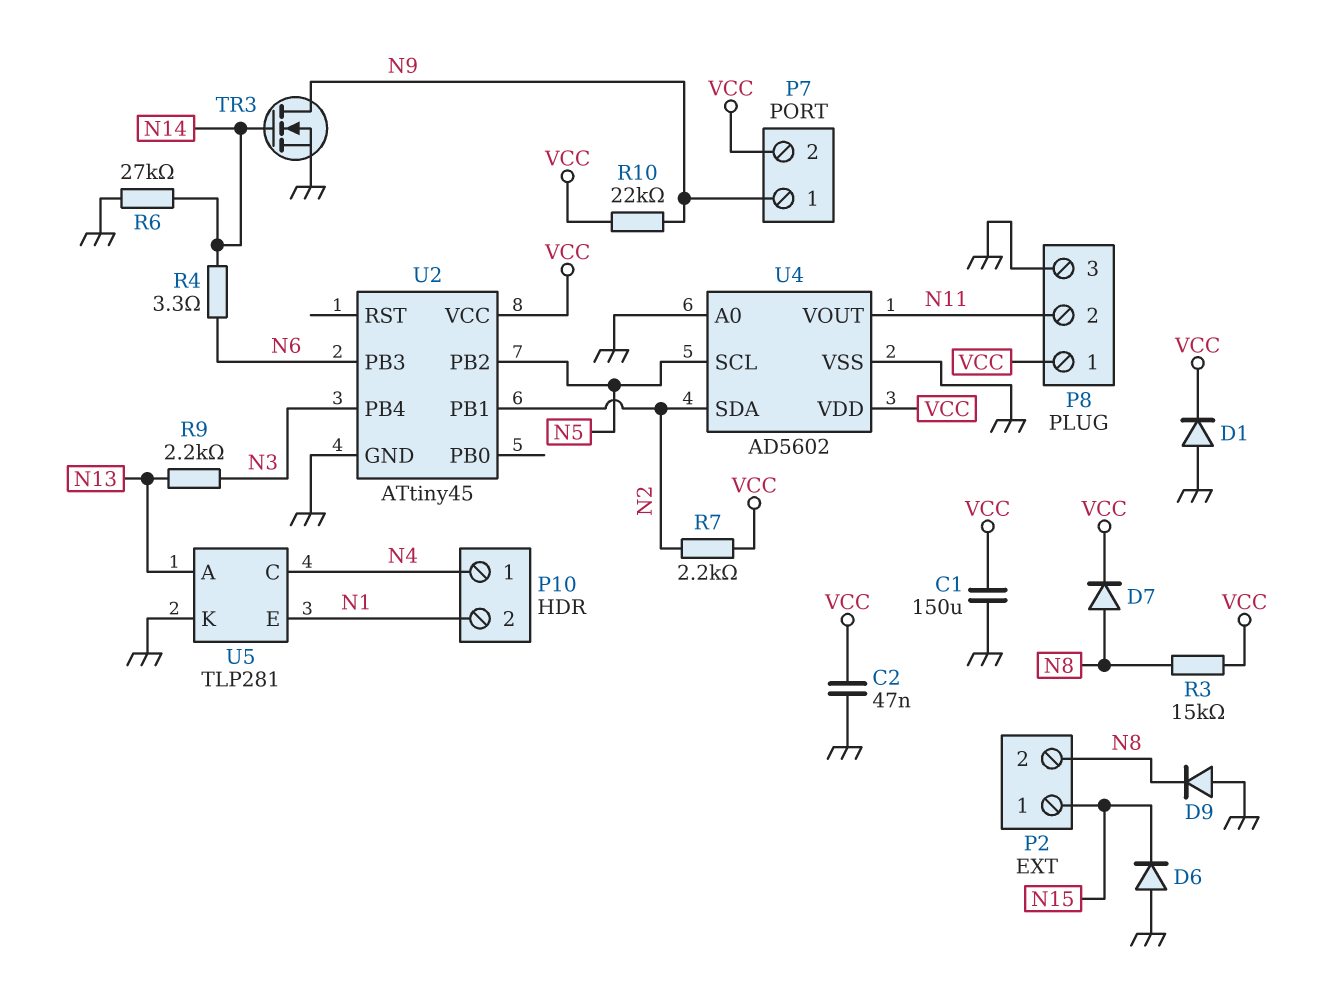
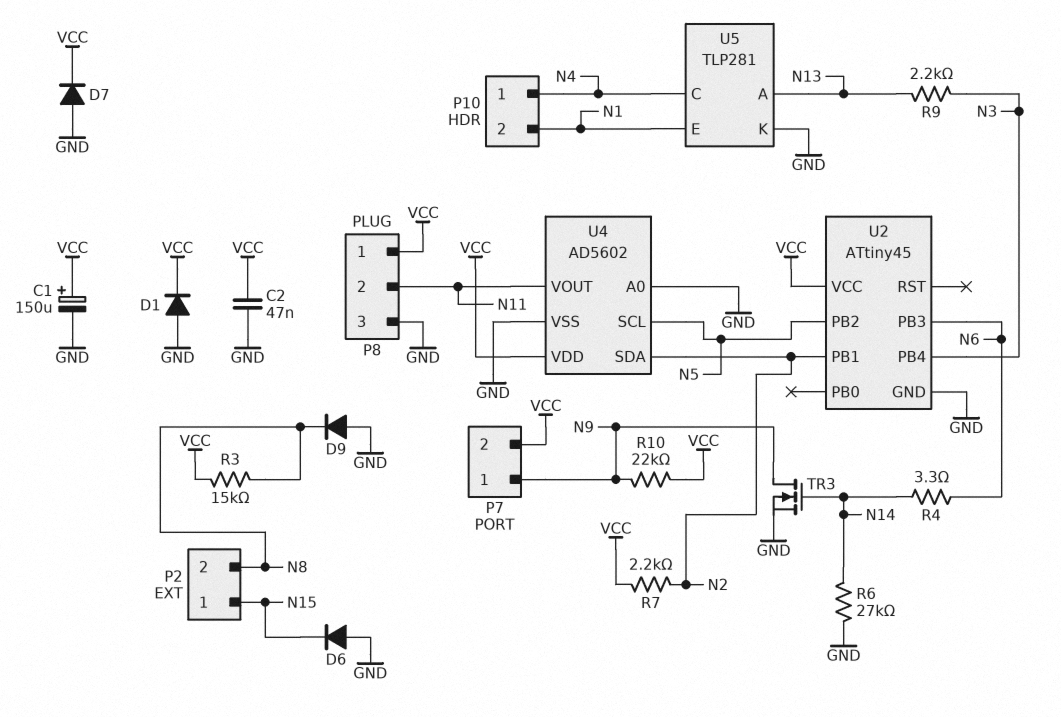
C1: 150uF (GND, VCC) -> 150uF (plus VCC, minus GND)
D7: diode (A N8, K VCC) -> diode (A GND, K VCC)

